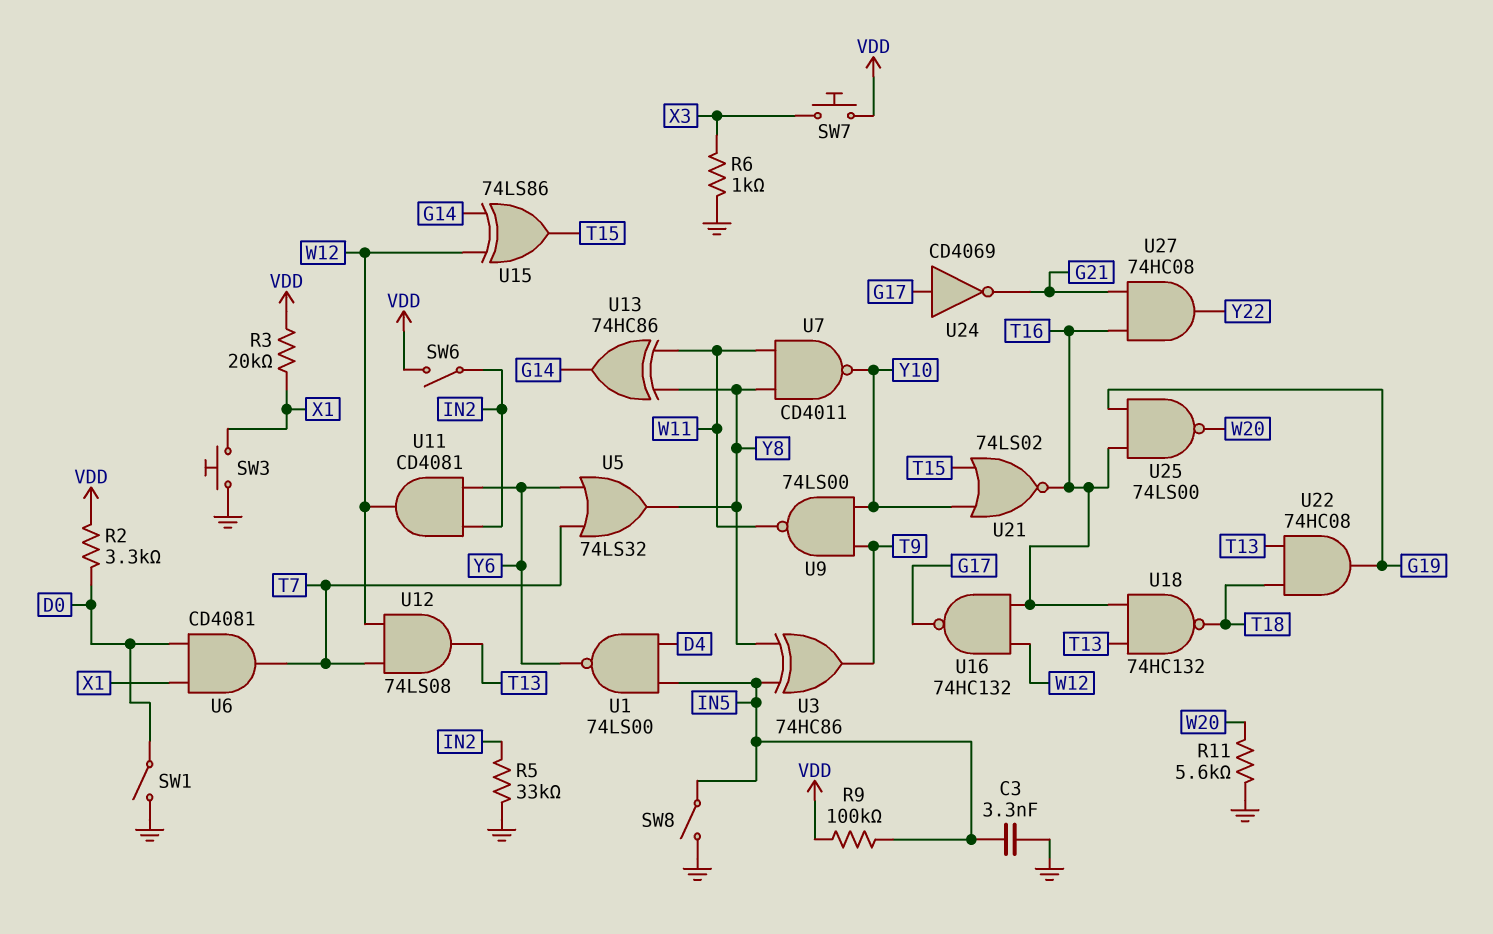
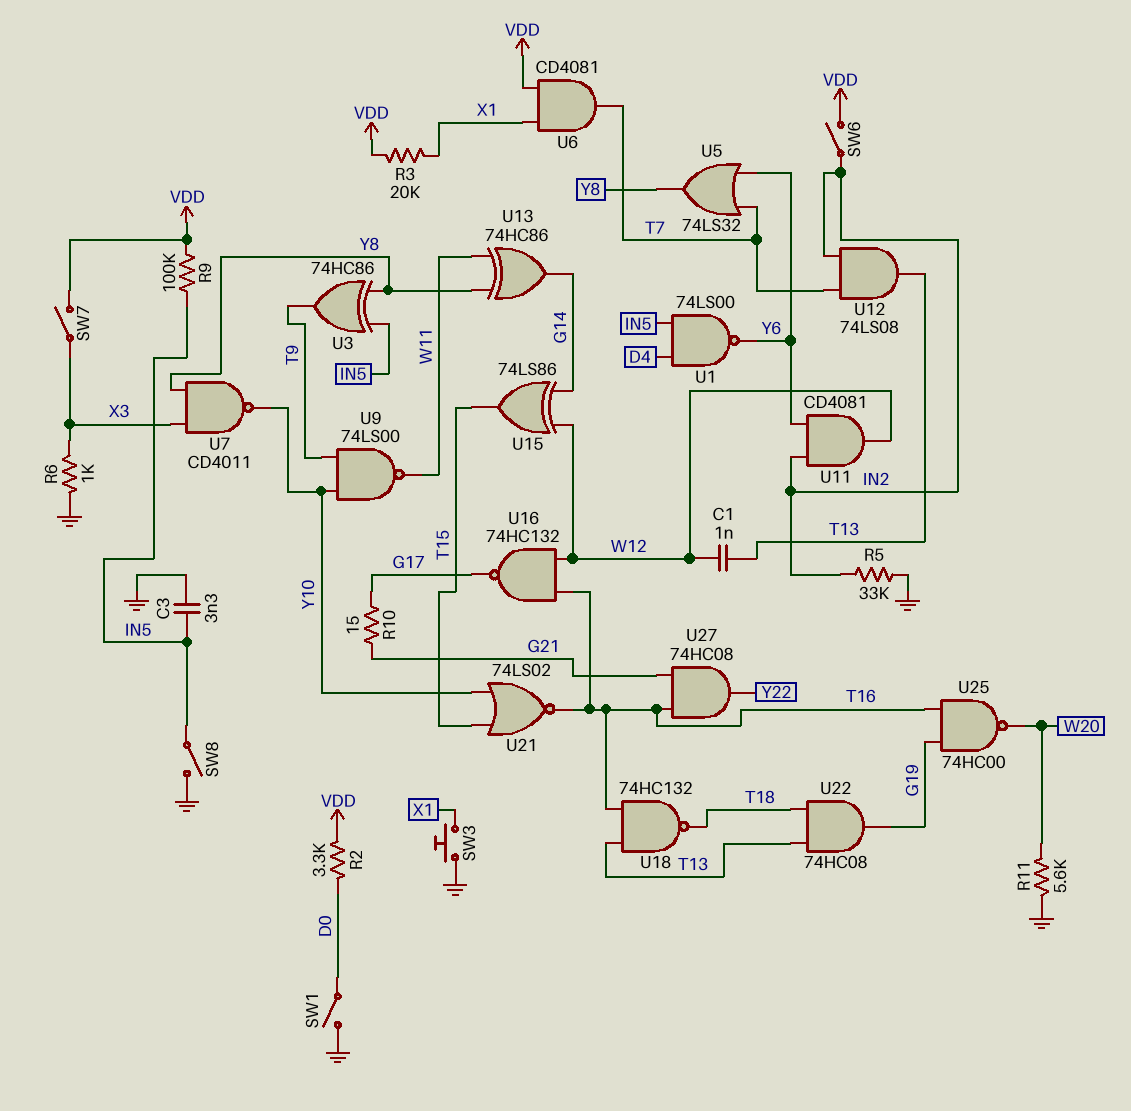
C1: none -> 1nF (T13, W12)
R10: none -> 15 (G17, G21)
SW7: button (VDD, X3) -> switch (VDD, X3)
U6: AND CD4081 (in D0, in X1, out T7) -> AND CD4081 (in VDD, in X1, out T7)
U7: NAND CD4011 (in W11, in Y8, out Y10) -> NAND CD4011 (in X3, in Y8, out Y10)
U12: AND 74LS08 (in T7, in W12, out T13) -> AND 74LS08 (in IN2, in T7, out T13)
U24: NOT CD4069 (in G17, out G21) -> none
U25: NAND 74LS00 (in G19, in T16, out W20) -> NAND 74HC00 (in G19, in T16, out W20)

